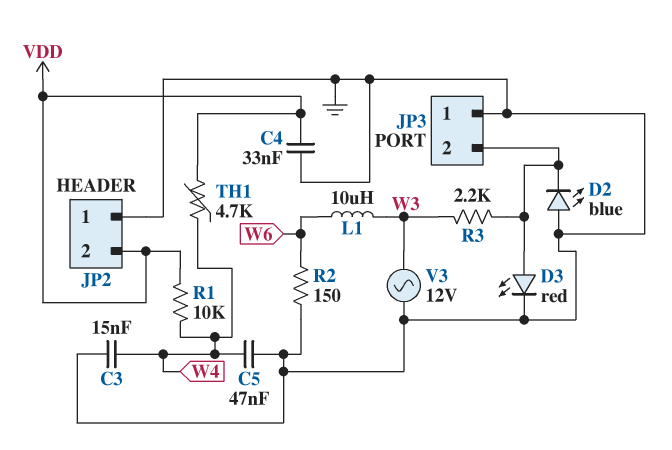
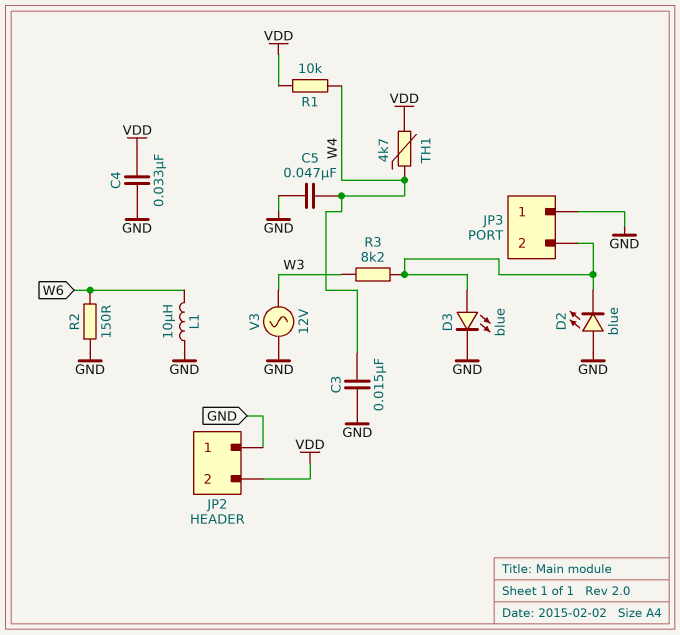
D3: LED red (A JP3/2, K GND) -> LED blue (A JP3/2, K GND)
L1: 10uH (W3, W6) -> 10uH (GND, W6)
R3: 2.2k (JP3/2, W3) -> 8.2k (JP3/2, W3)

